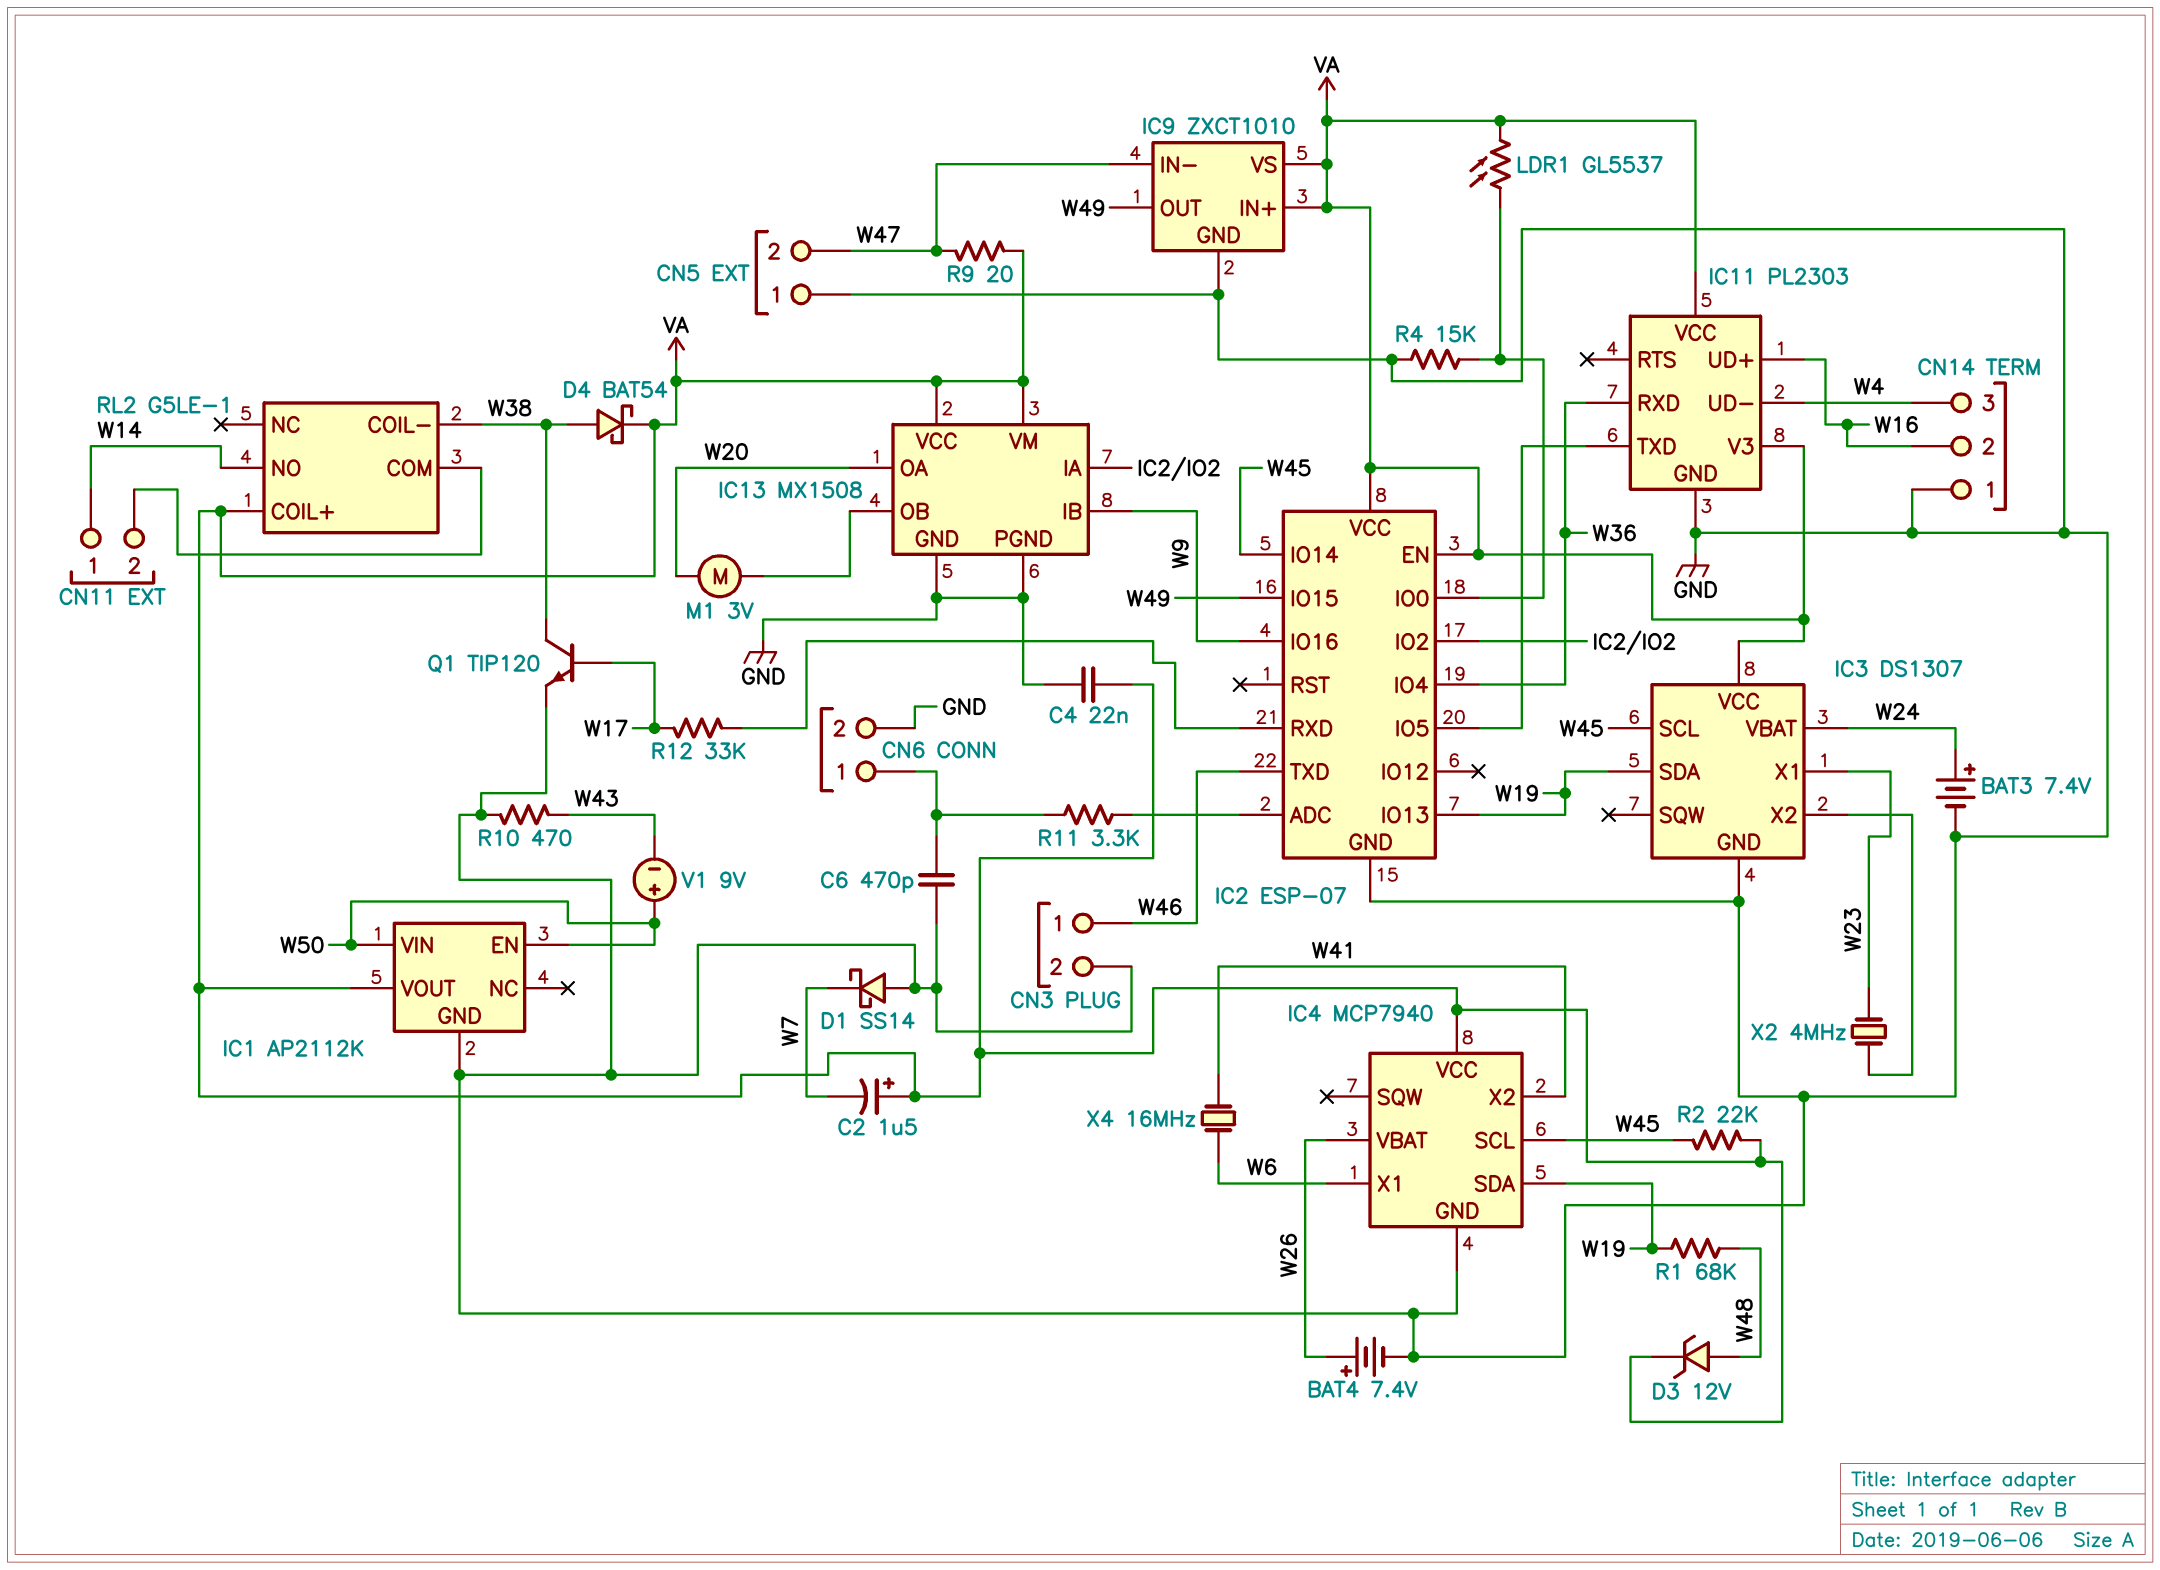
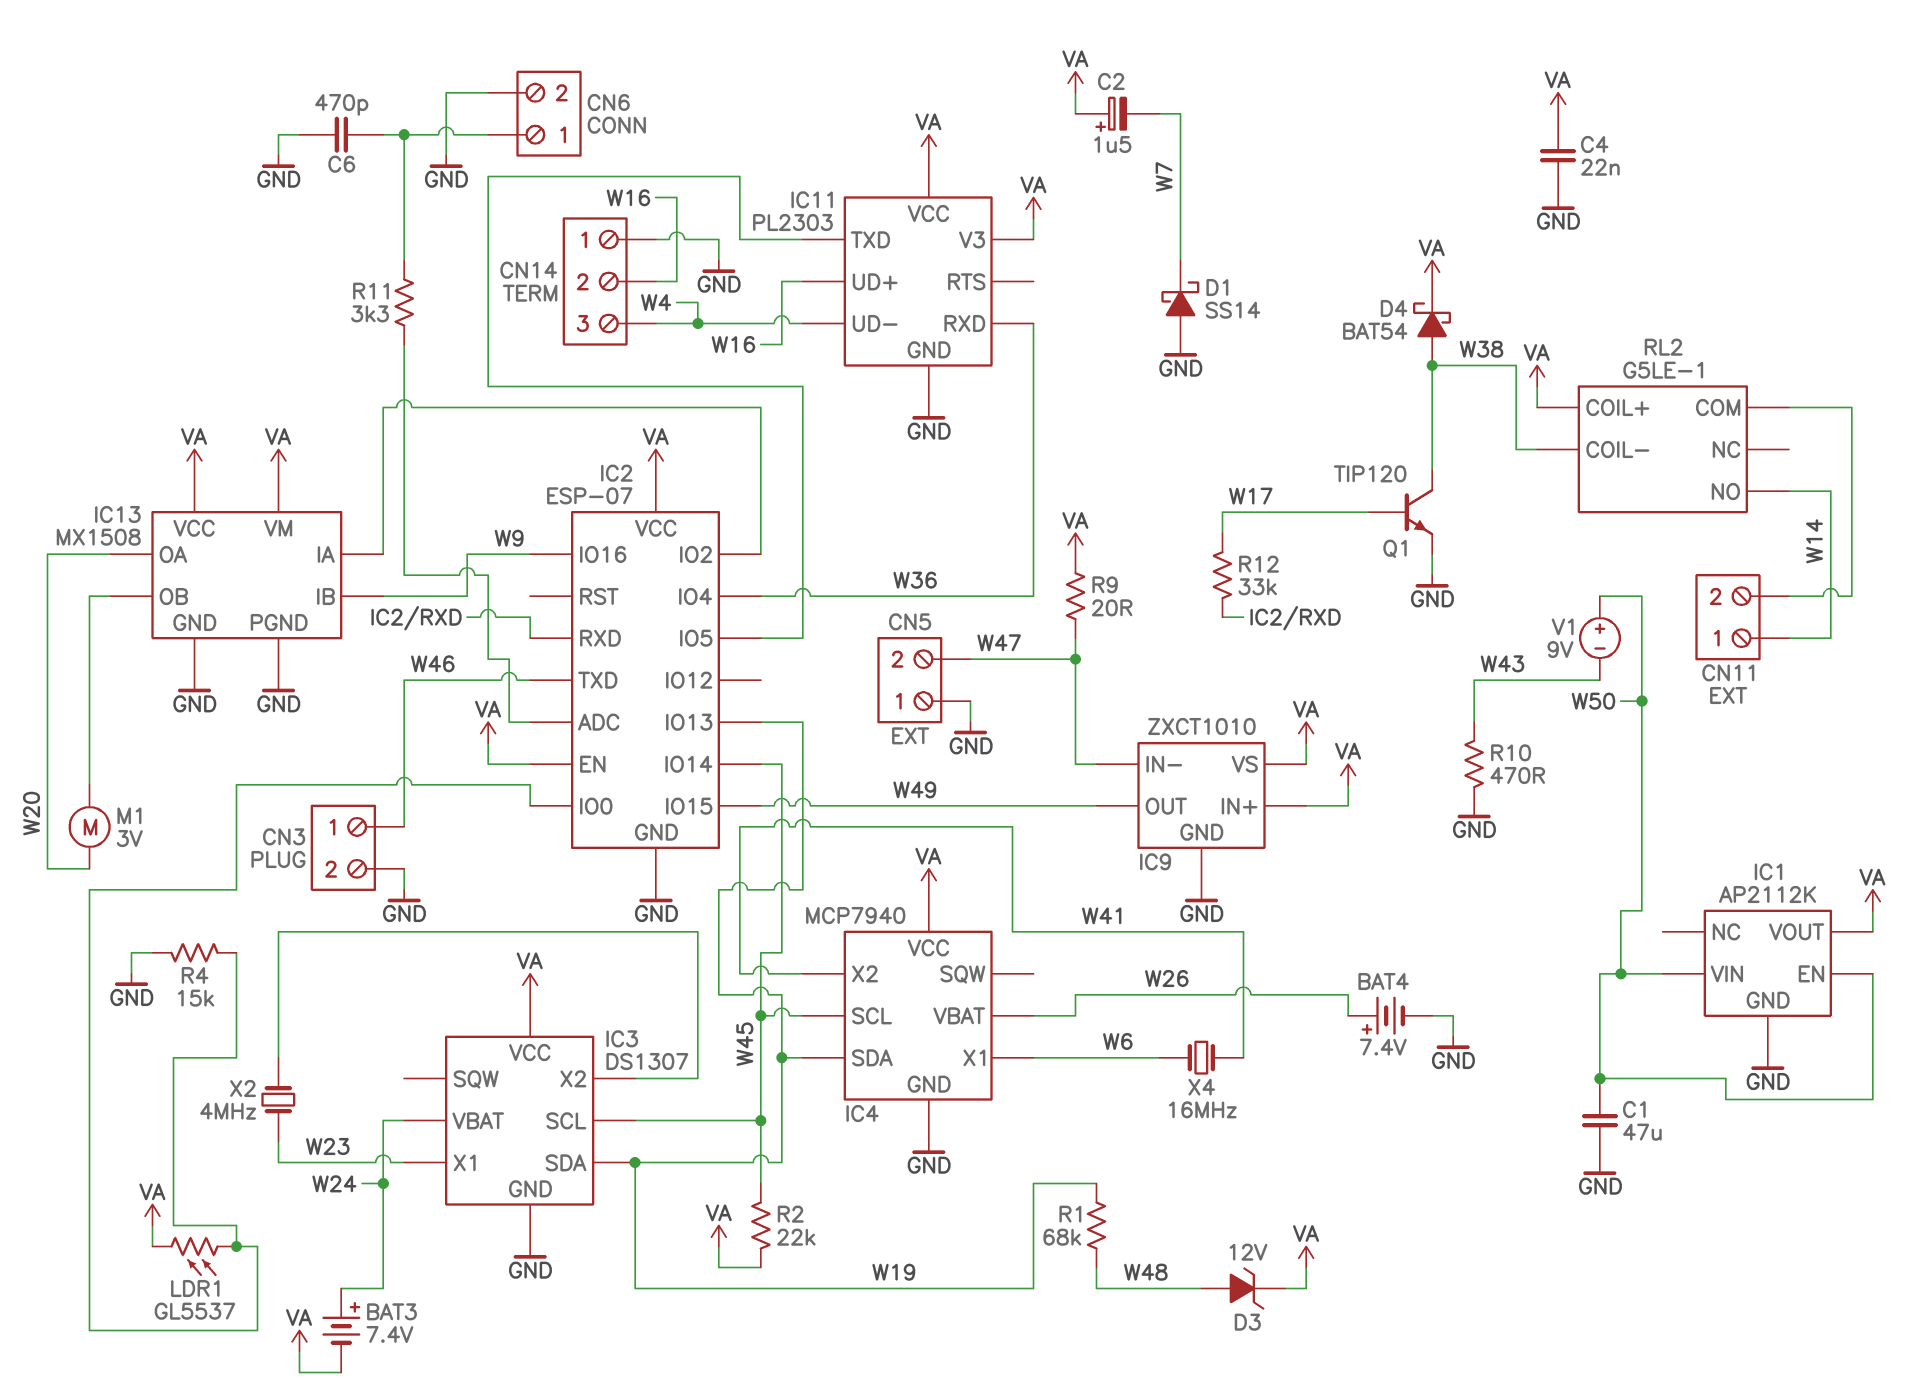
BAT3: 7.4V (plus W24, minus GND) -> 7.4V (plus W24, minus VA)
C1: none -> 47uF (GND, W50)

